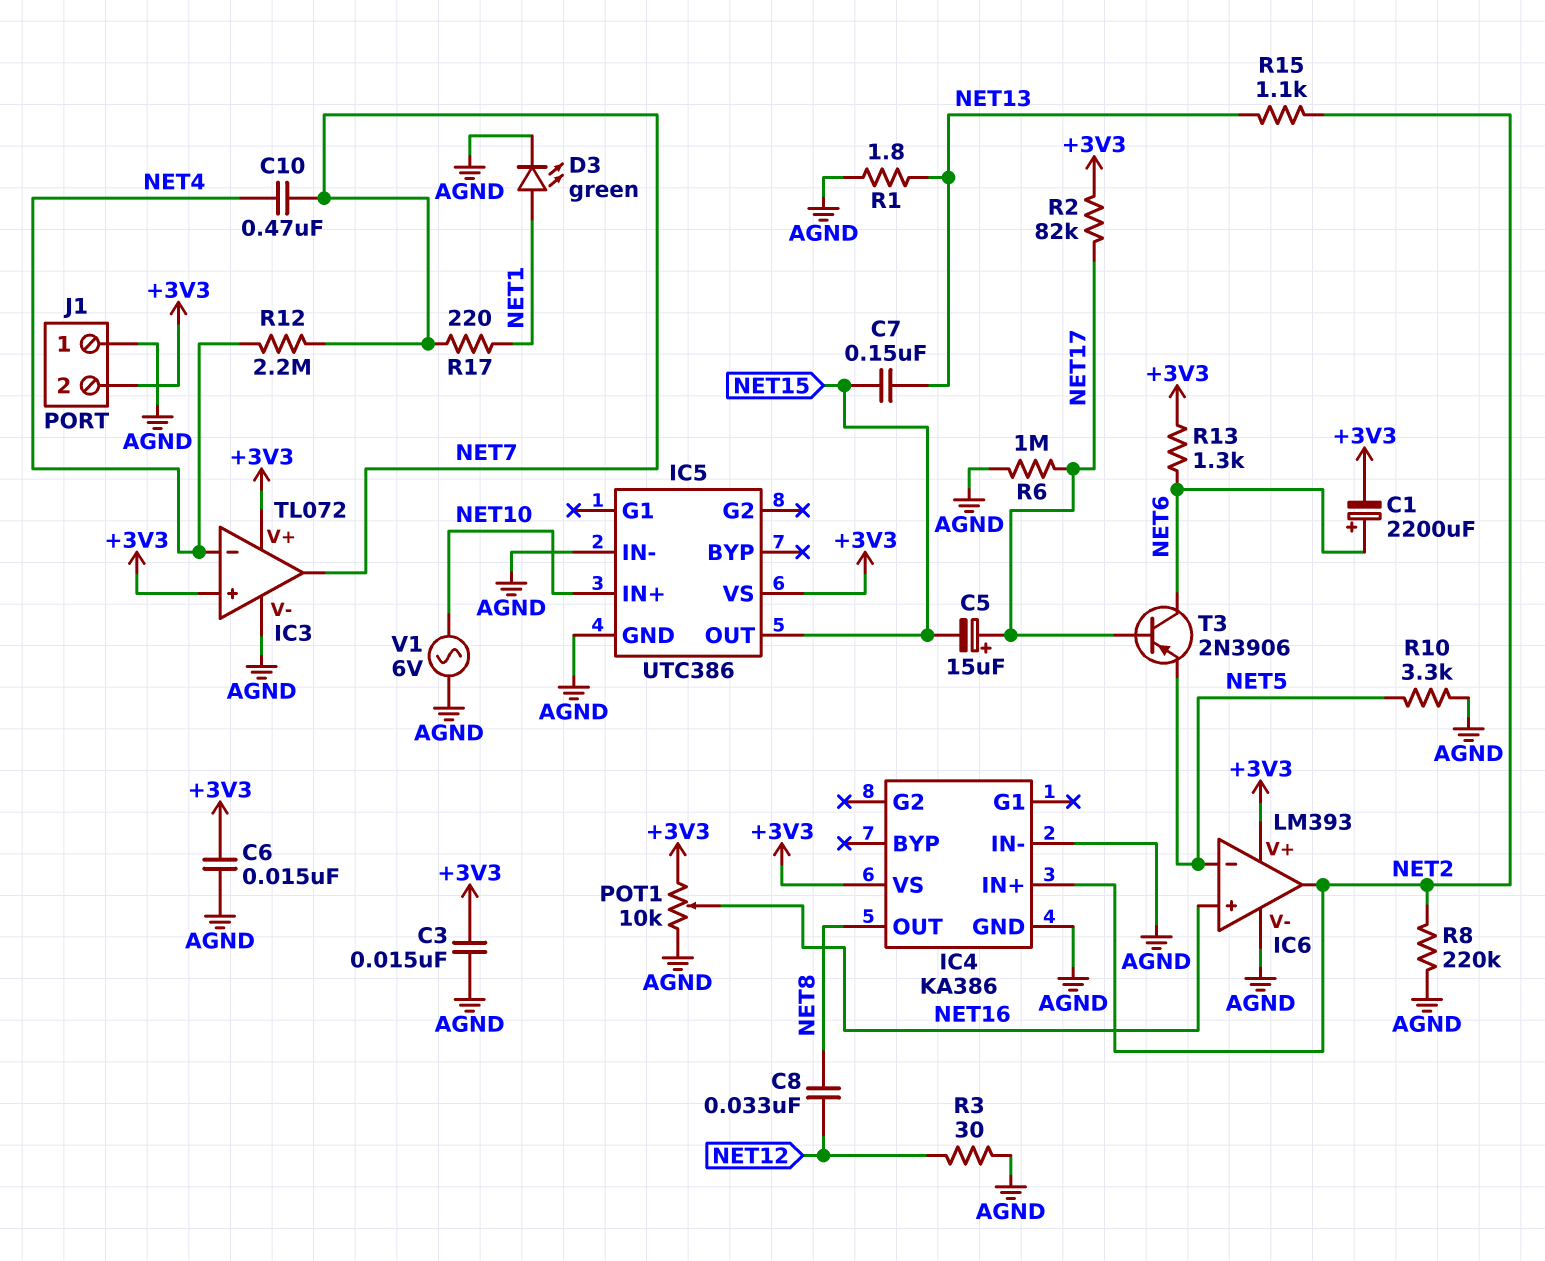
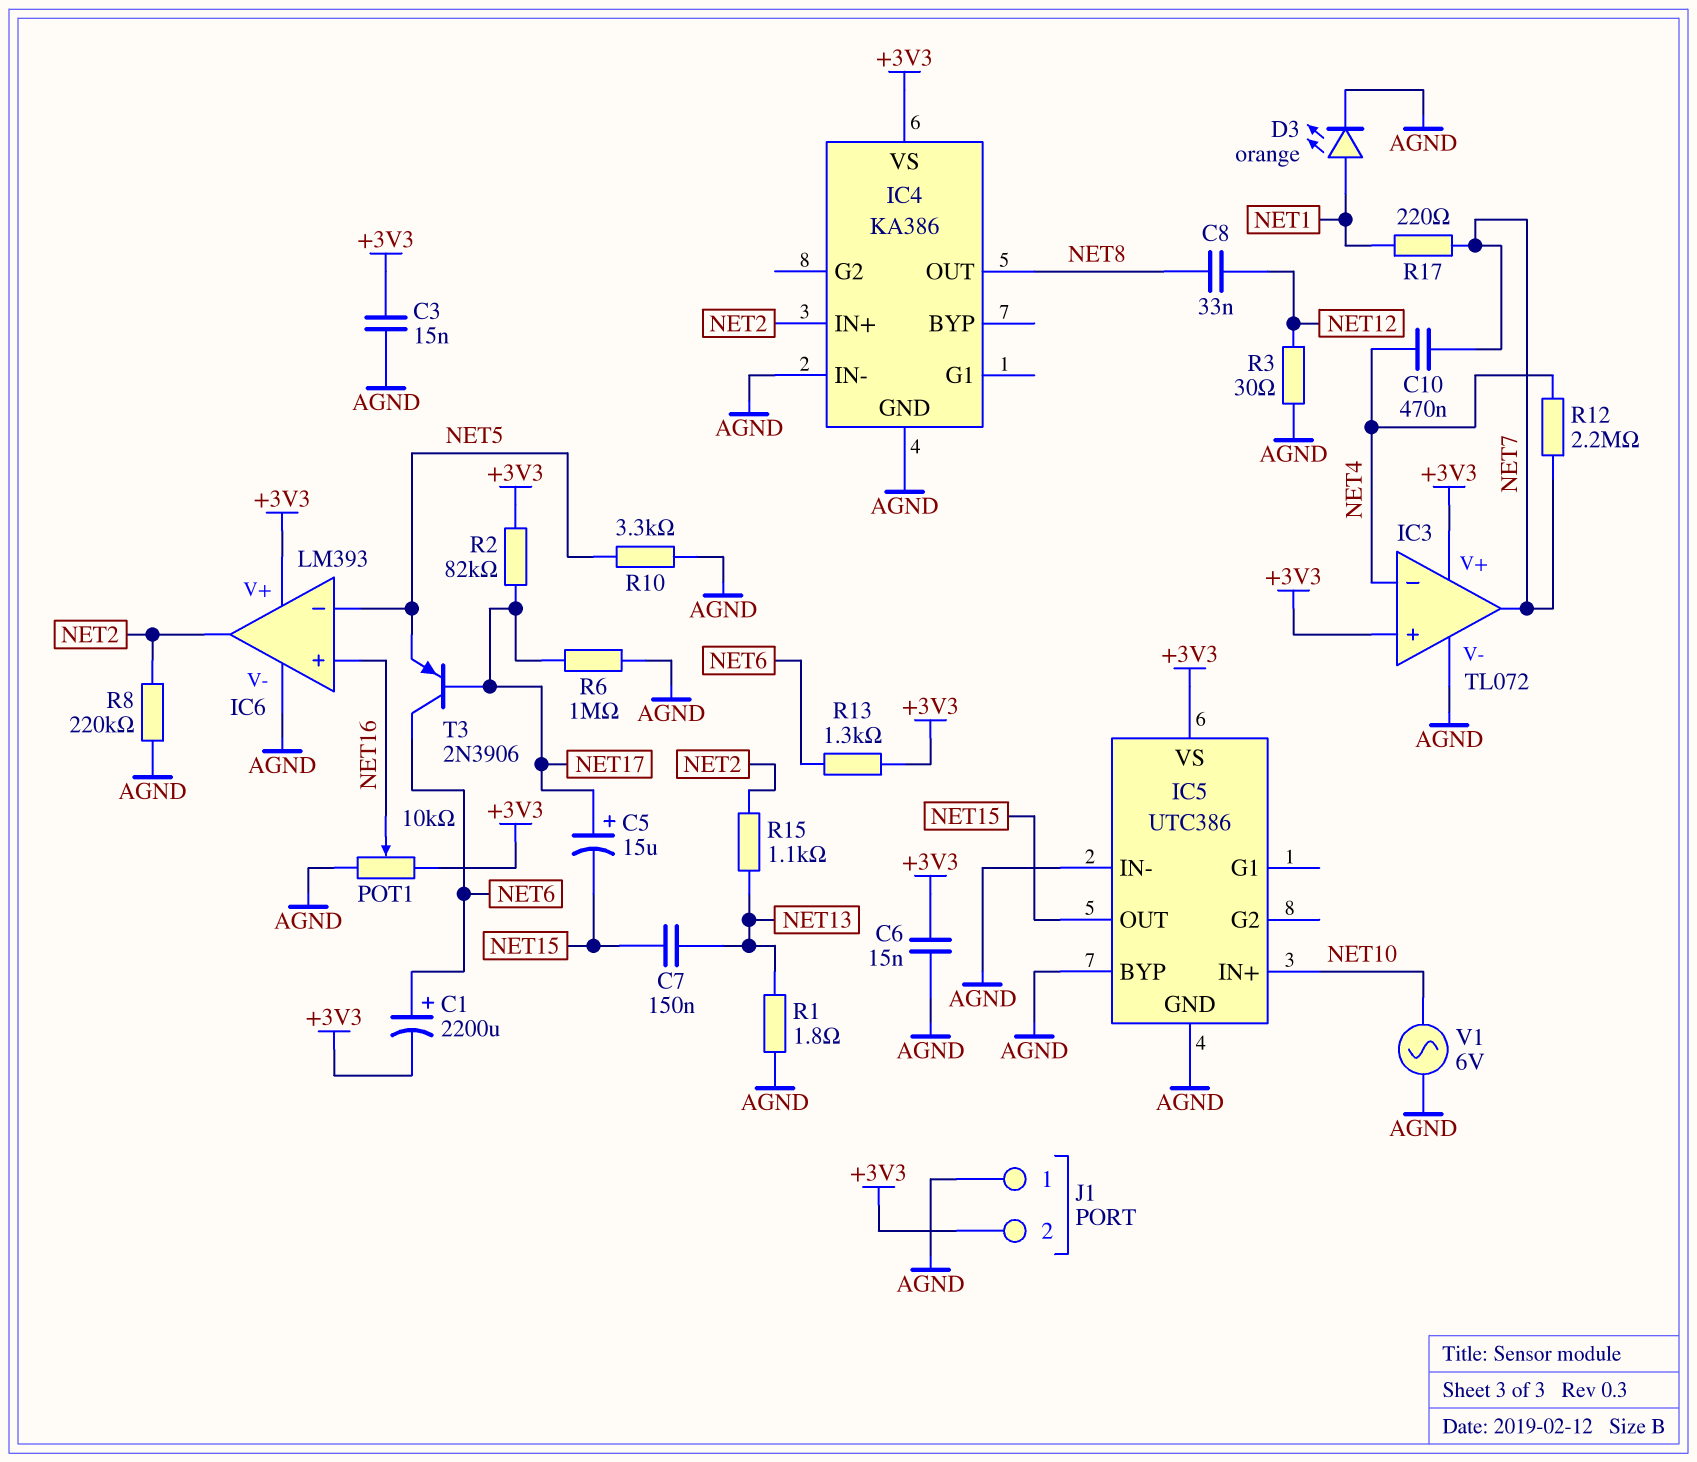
D3: LED green (A NET1, K AGND) -> LED orange (A NET1, K AGND)
IC5 pin BYP: none -> AGND

